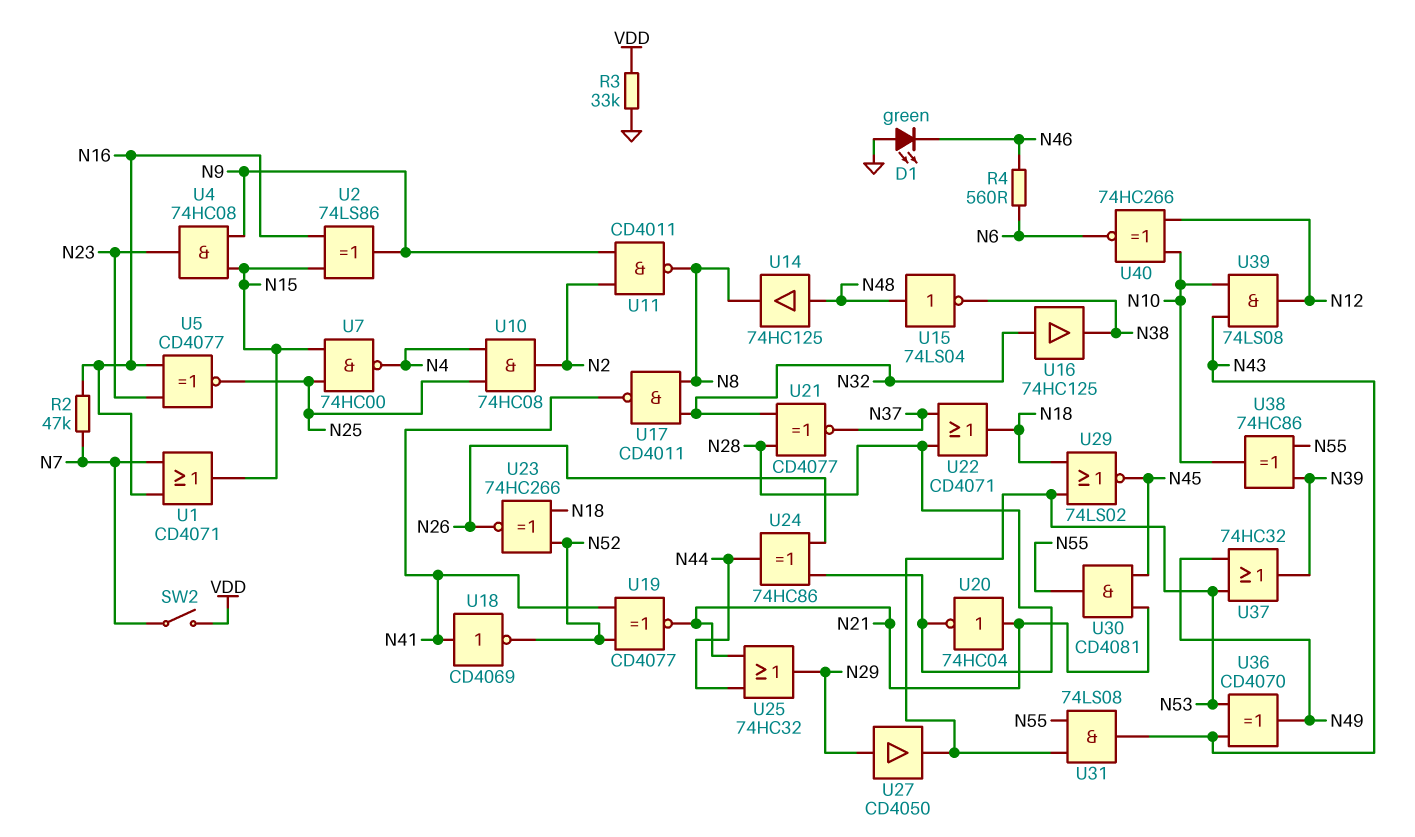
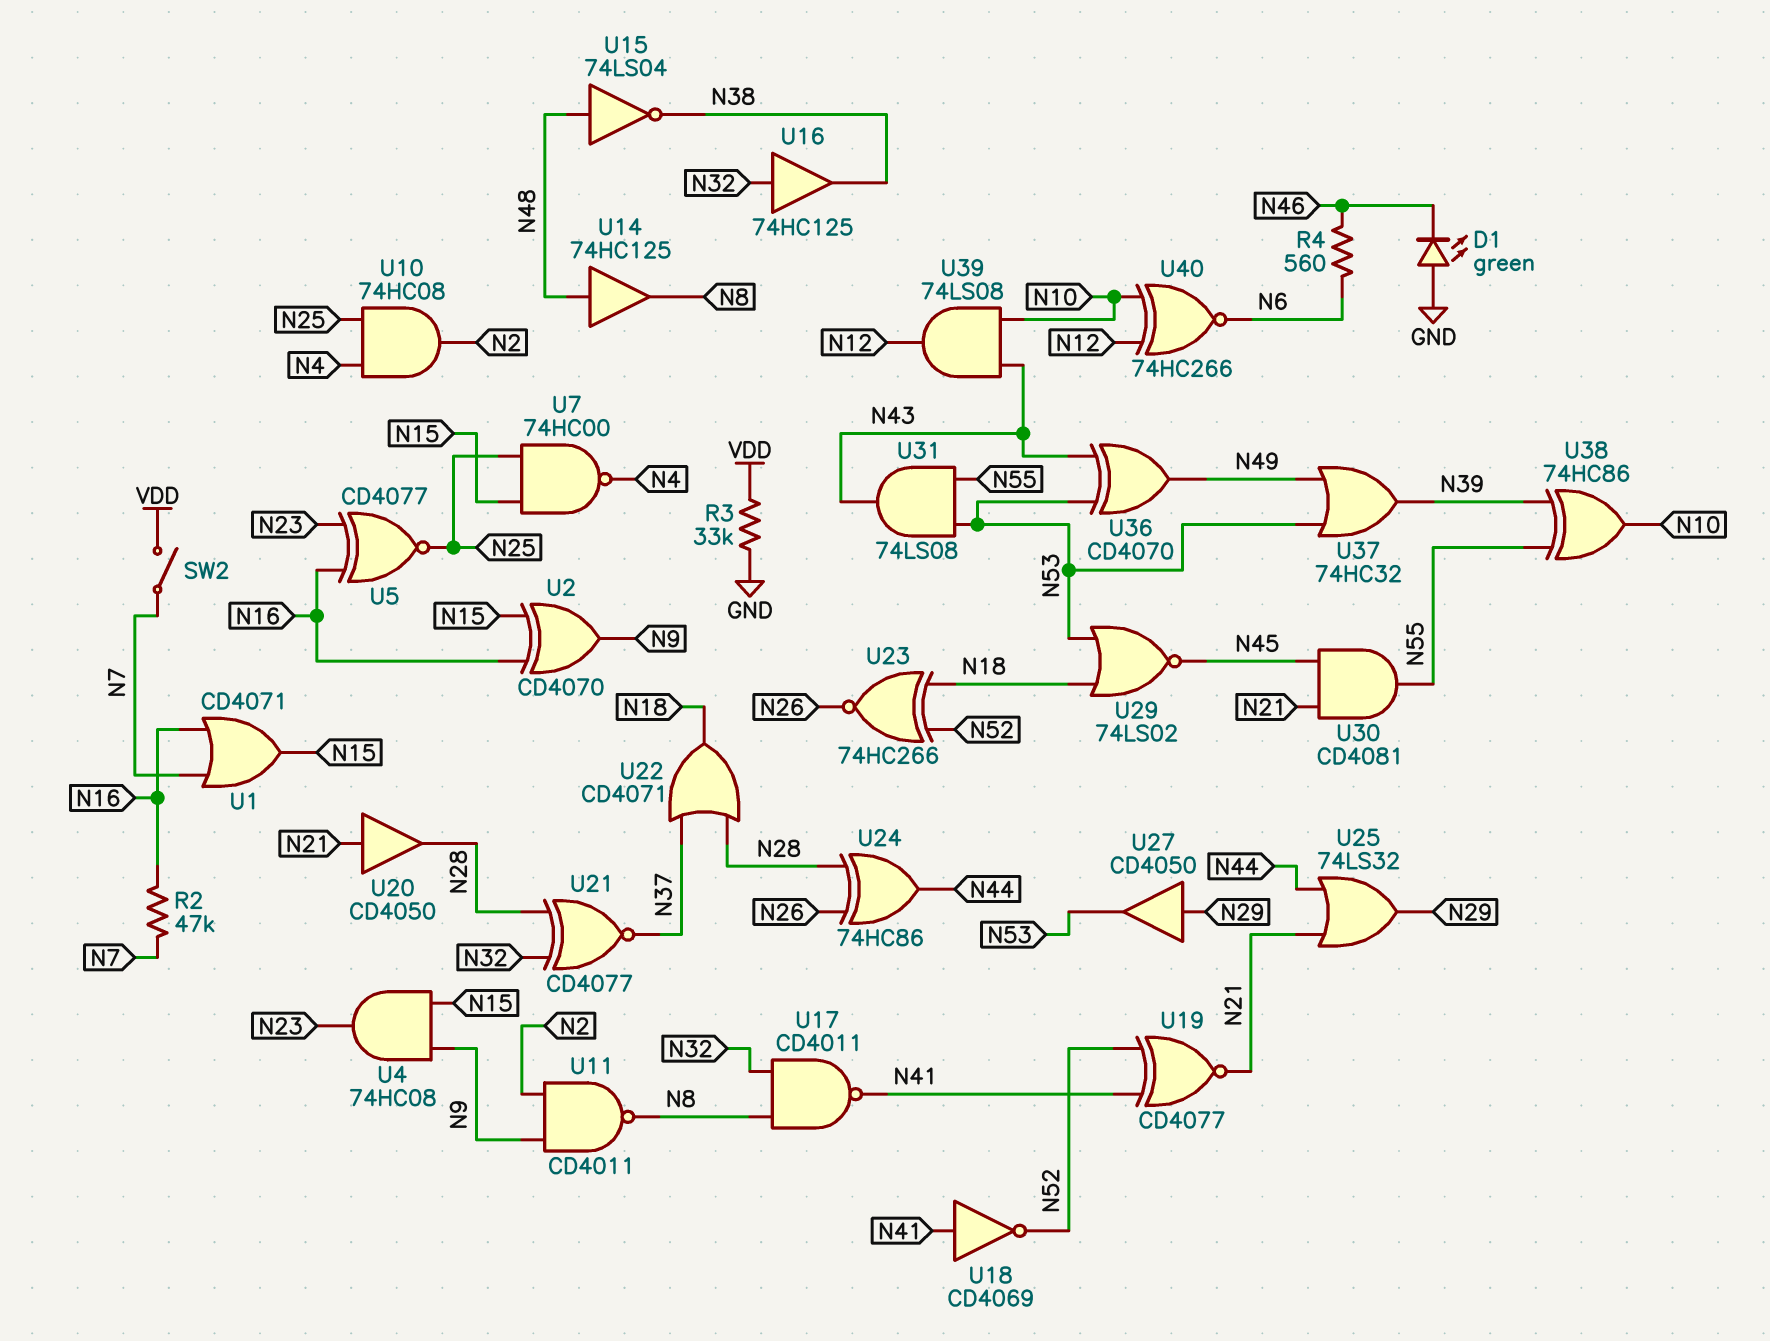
U2: XOR 74LS86 (in N15, in N16, out N9) -> XOR CD4070 (in N15, in N16, out N9)
U20: NOT 74HC04 (in N21, out N28) -> buffer CD4050 (in N21, out N28)
U25: OR 74HC32 (in N21, in N44, out N29) -> OR 74LS32 (in N21, in N44, out N29)

